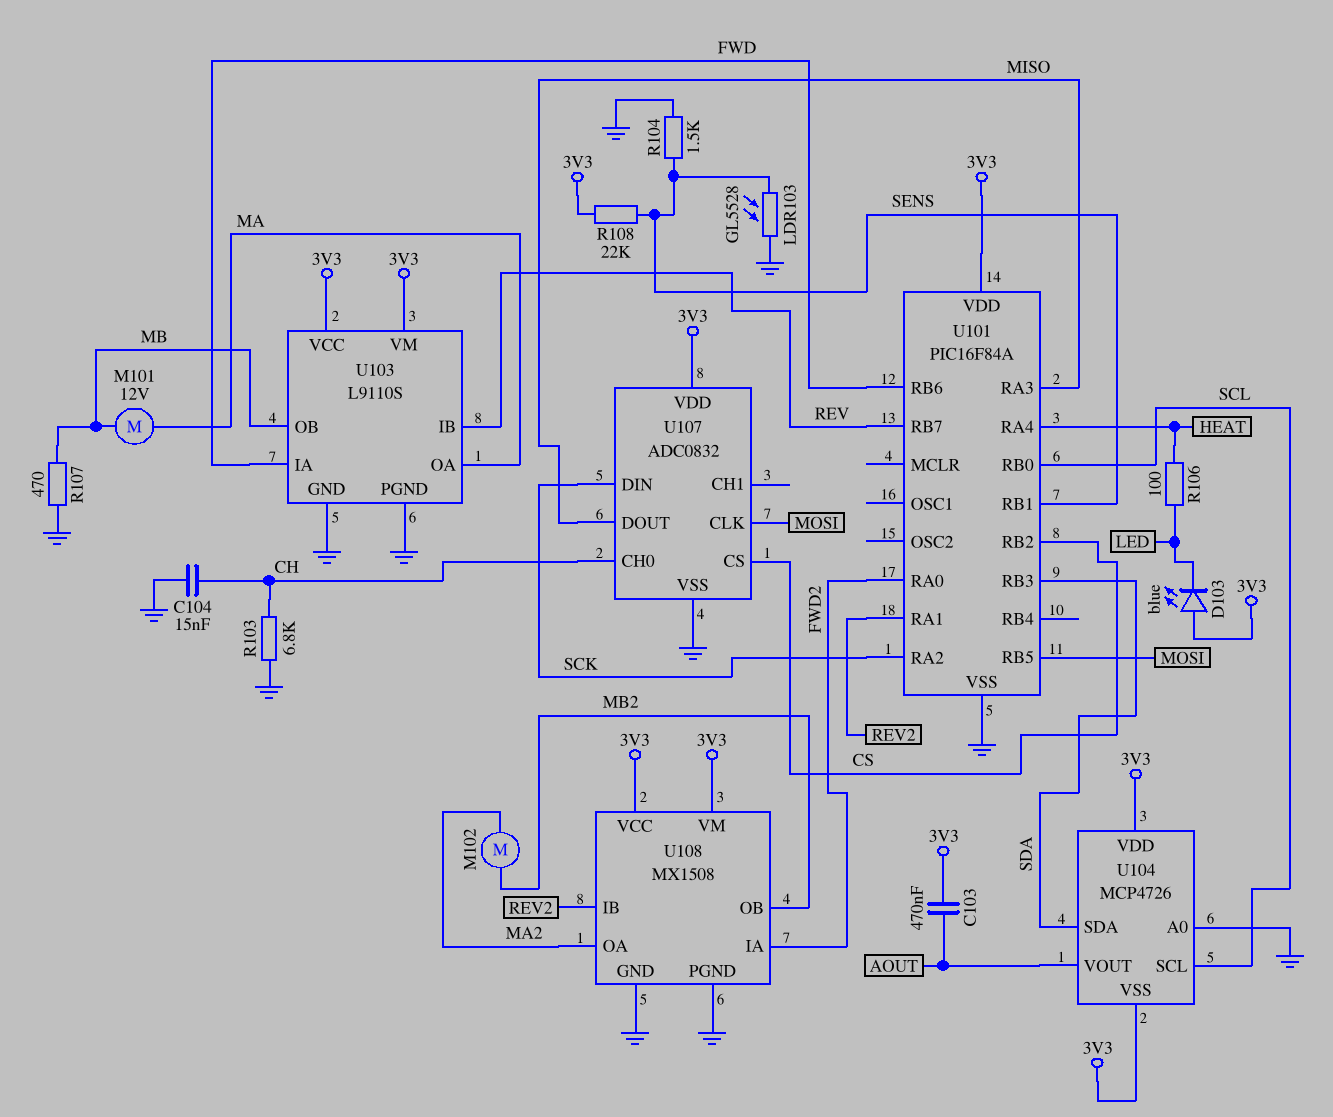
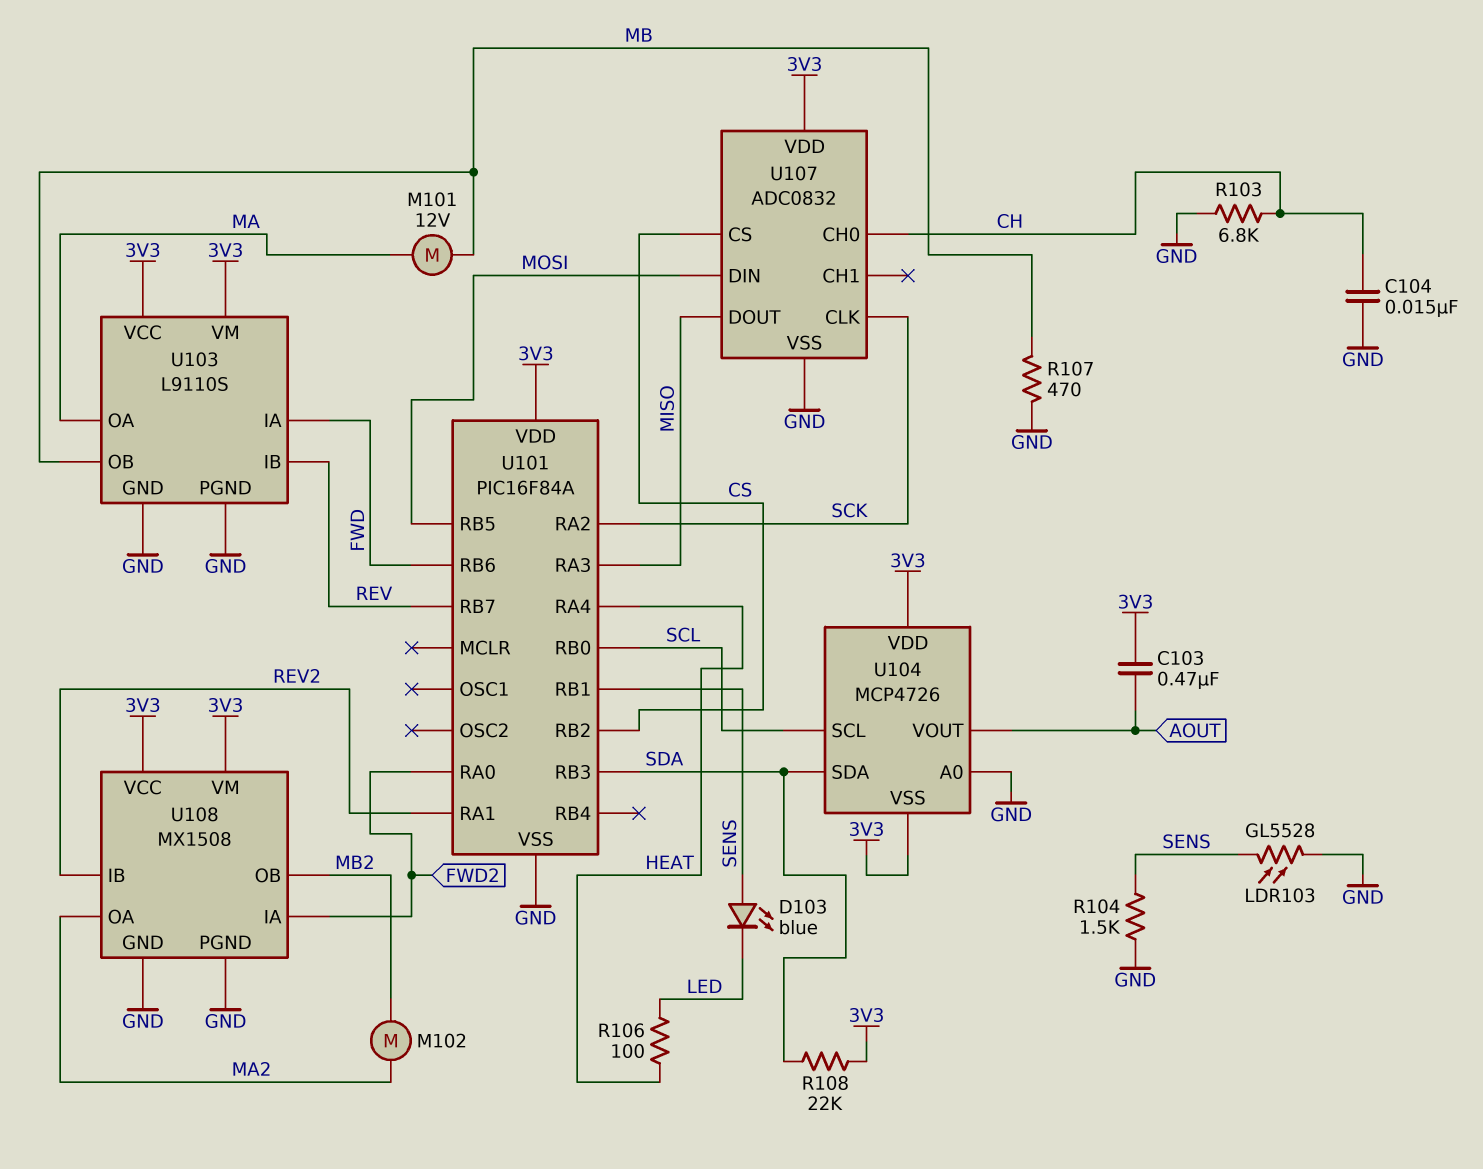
D103: LED blue (A 3V3, K LED) -> LED blue (A SENS, K LED)
R108: 22k (3V3, SENS) -> 22k (3V3, SDA)
U107 pin CLK: MOSI -> SCK
U107 pin DIN: SCK -> MOSI

